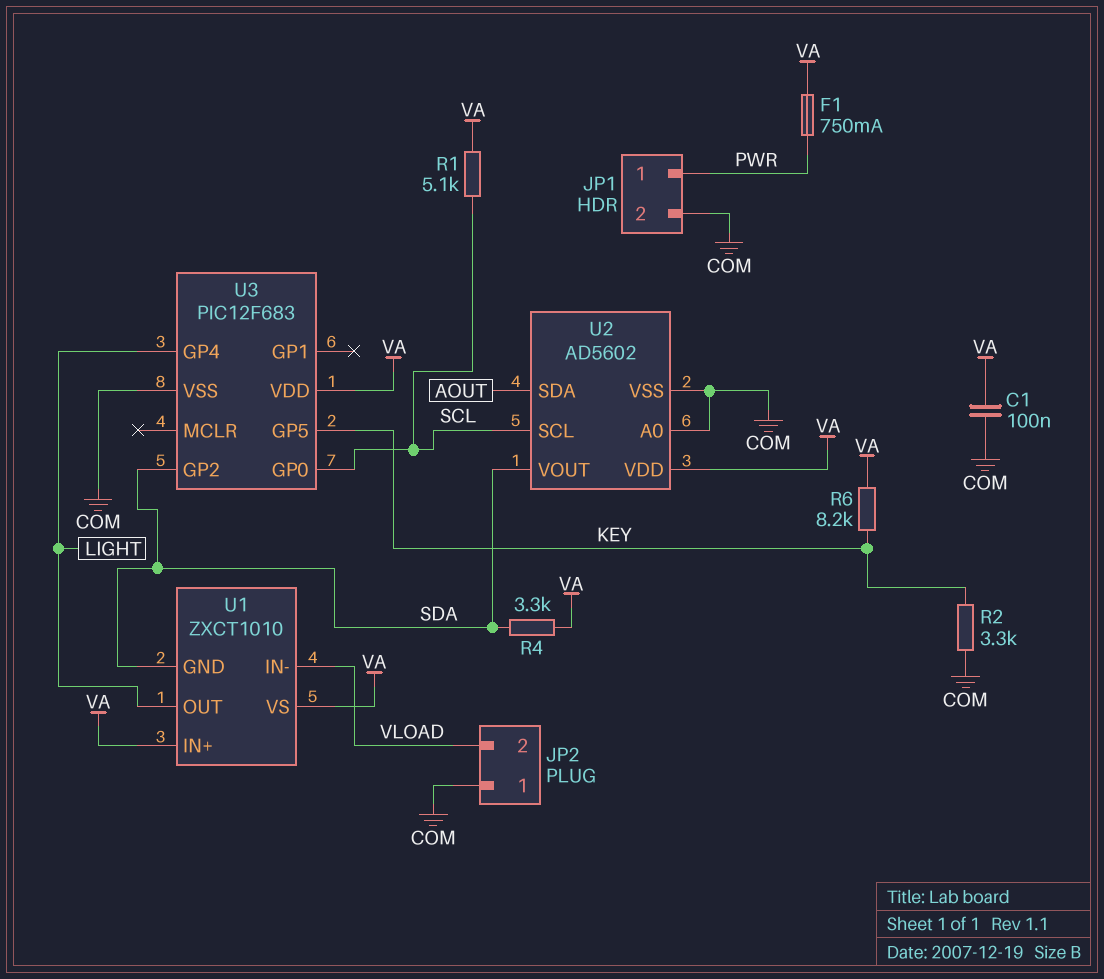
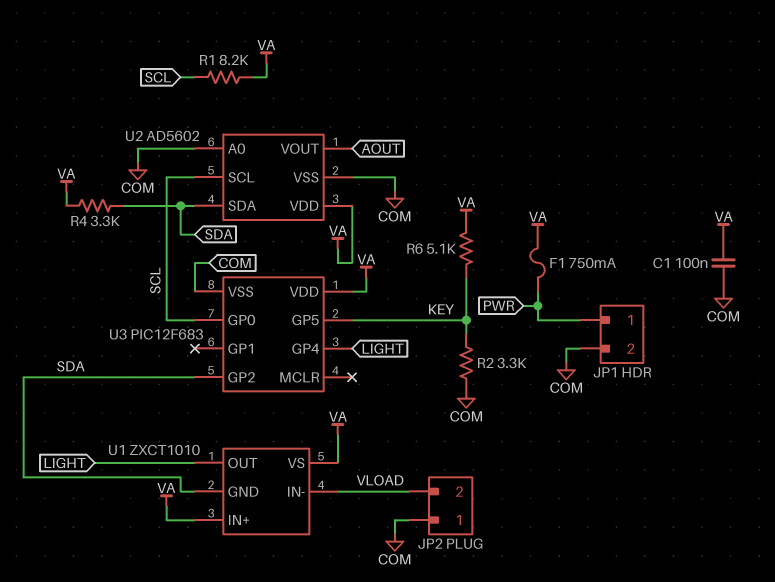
R1: 5.1k (SCL, VA) -> 8.2k (SCL, VA)
R6: 8.2k (KEY, VA) -> 5.1k (KEY, VA)
U2 pin SDA: AOUT -> SDA
U2 pin VOUT: SDA -> AOUT

